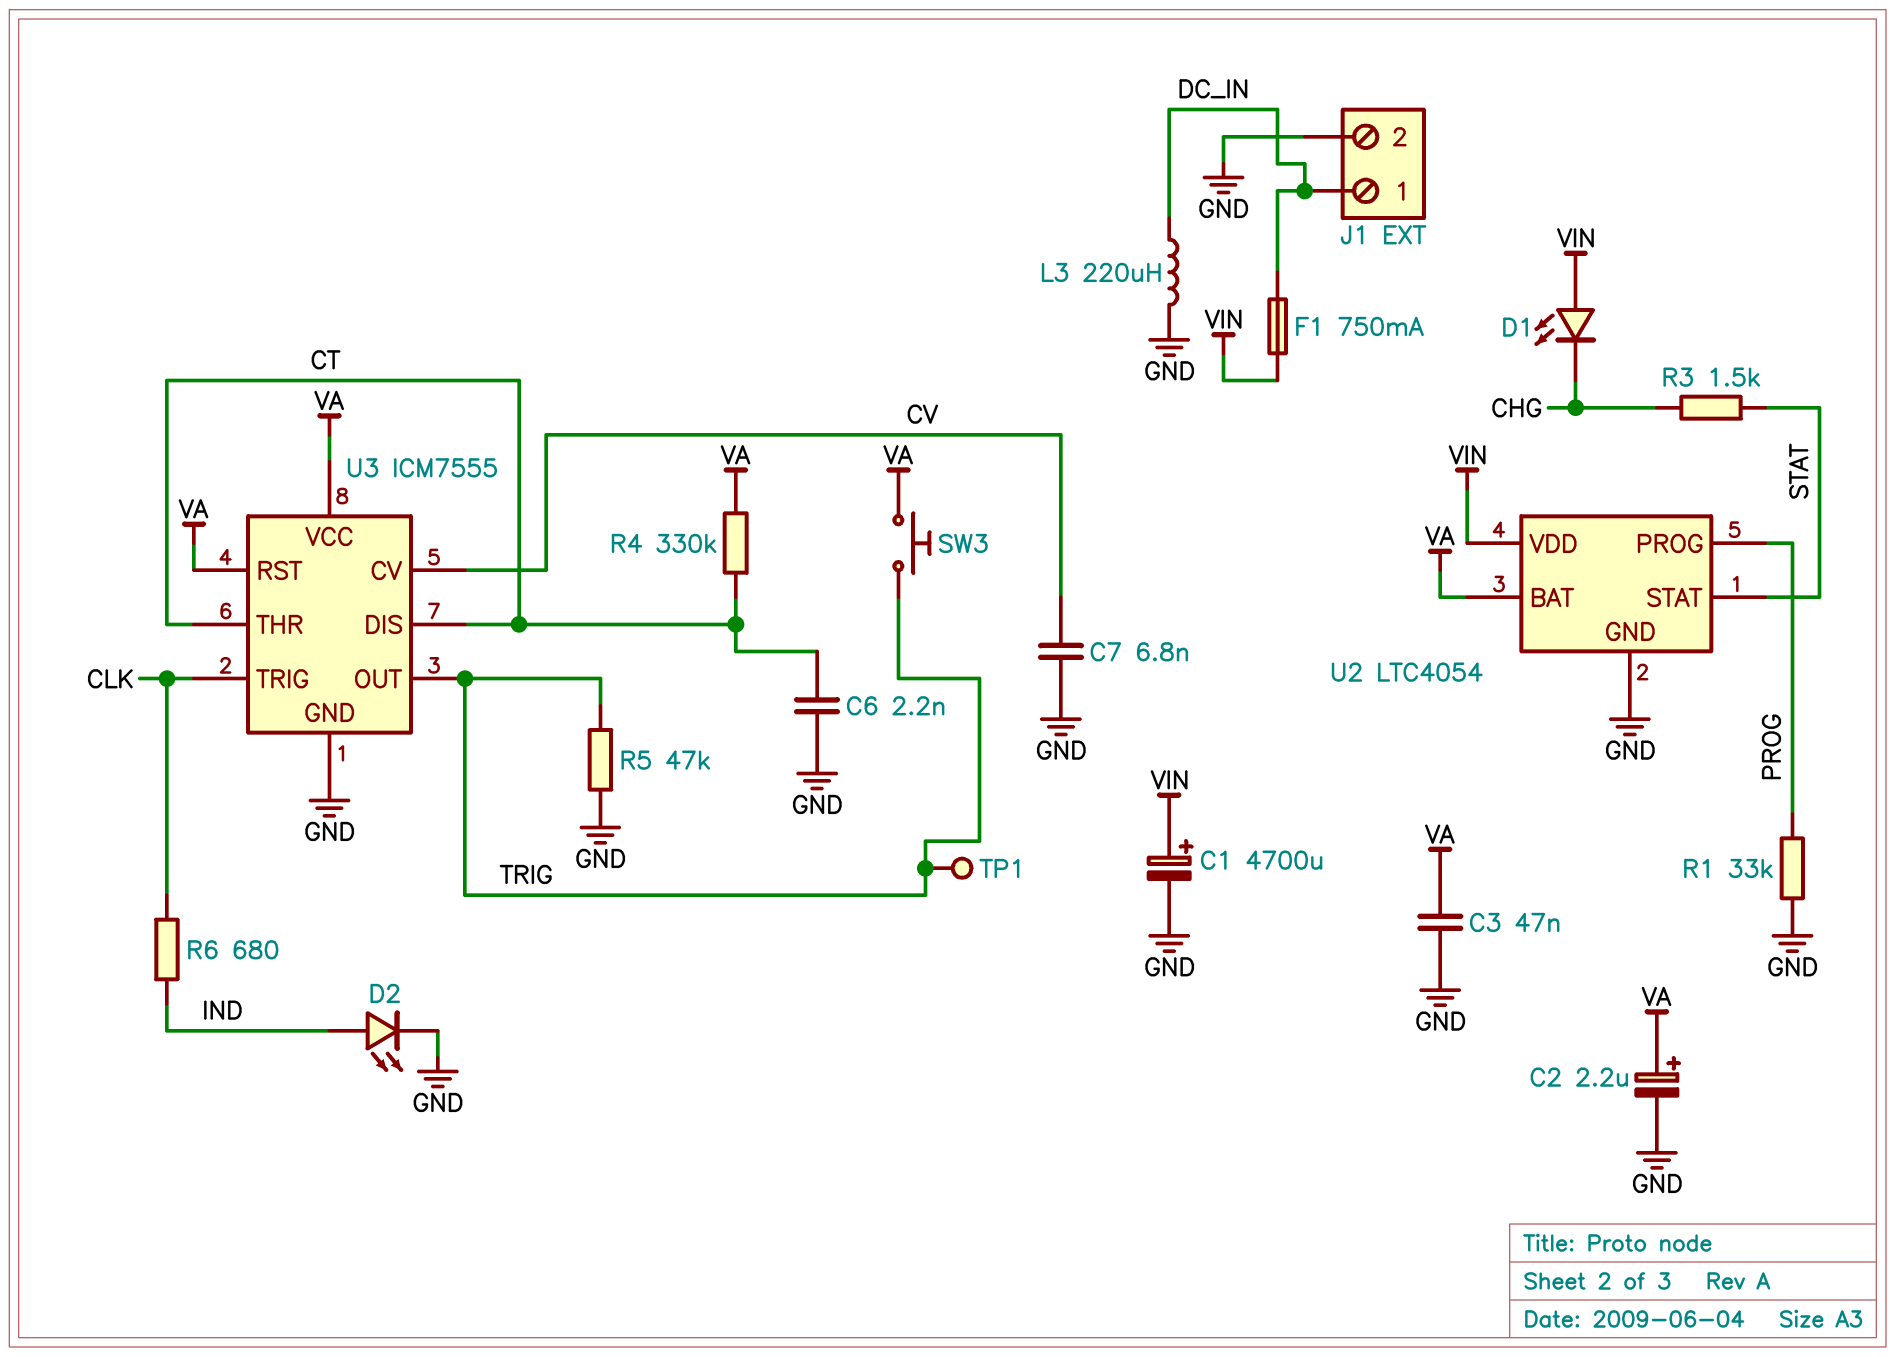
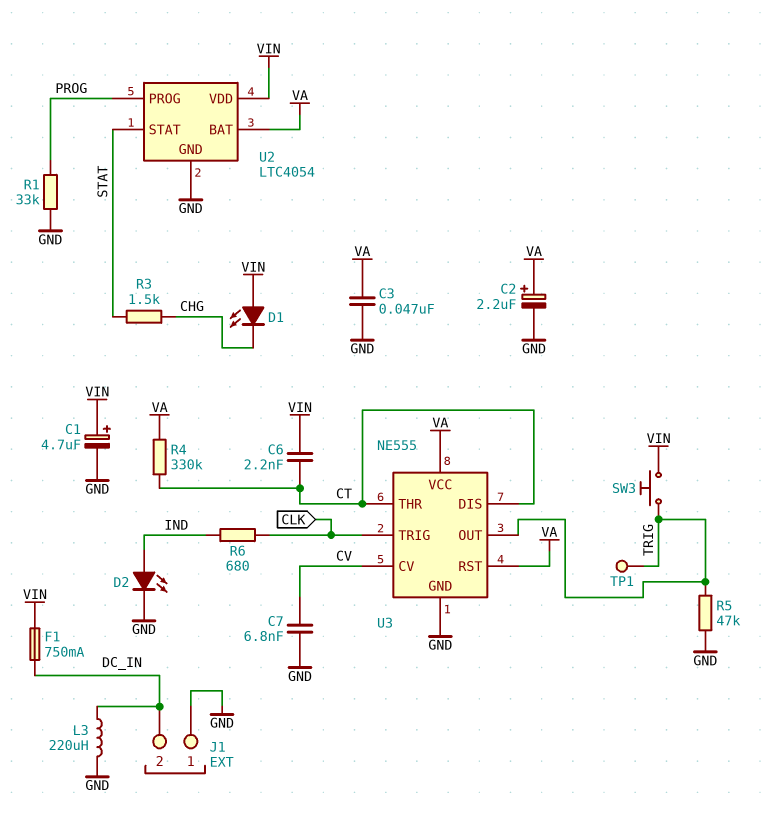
C1: 4700uF (plus VIN, minus GND) -> 4.7uF (plus VIN, minus GND)
C6: 2.2nF (CT, GND) -> 2.2nF (CT, VIN)
J1 pin 1: DC_IN -> GND
J1 pin 2: GND -> DC_IN
SW3: button (TRIG, VA) -> button (TRIG, VIN)
U3: ICM7555 -> NE555

